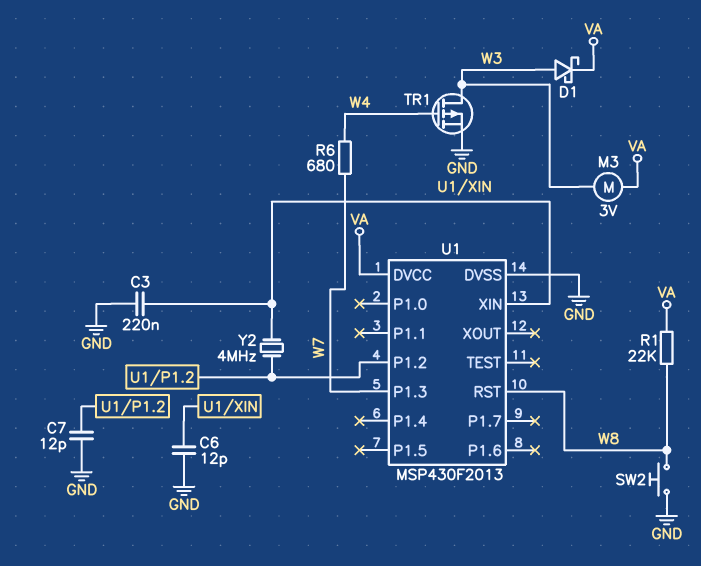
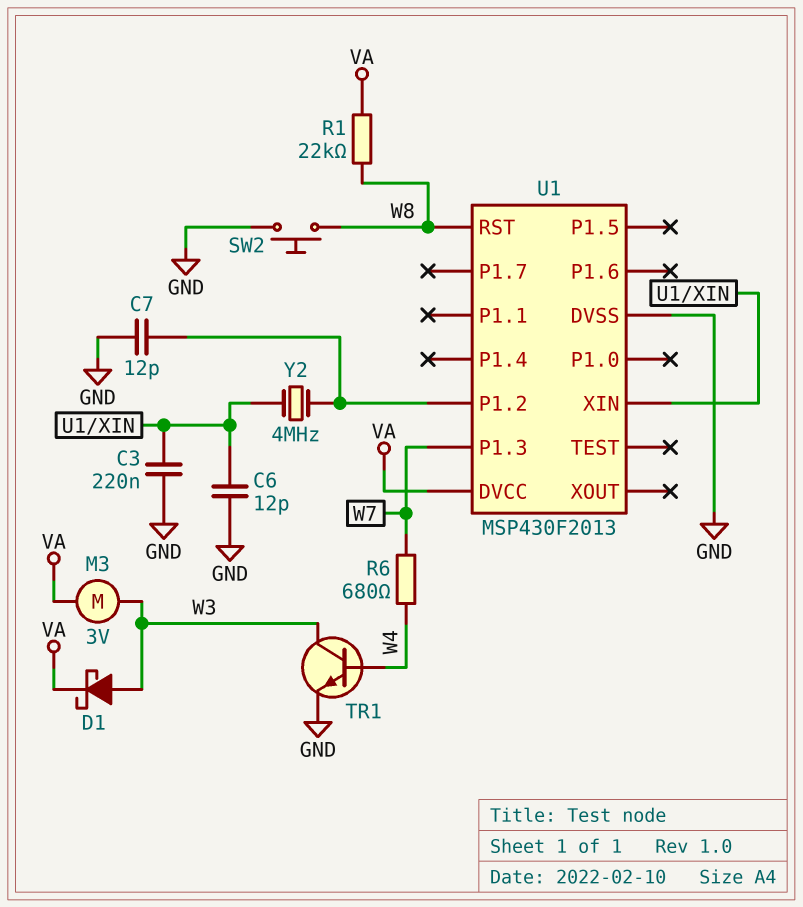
TR1: PMOS (G W4, D W3, S GND) -> NPN (B W4, C W3, E GND)

